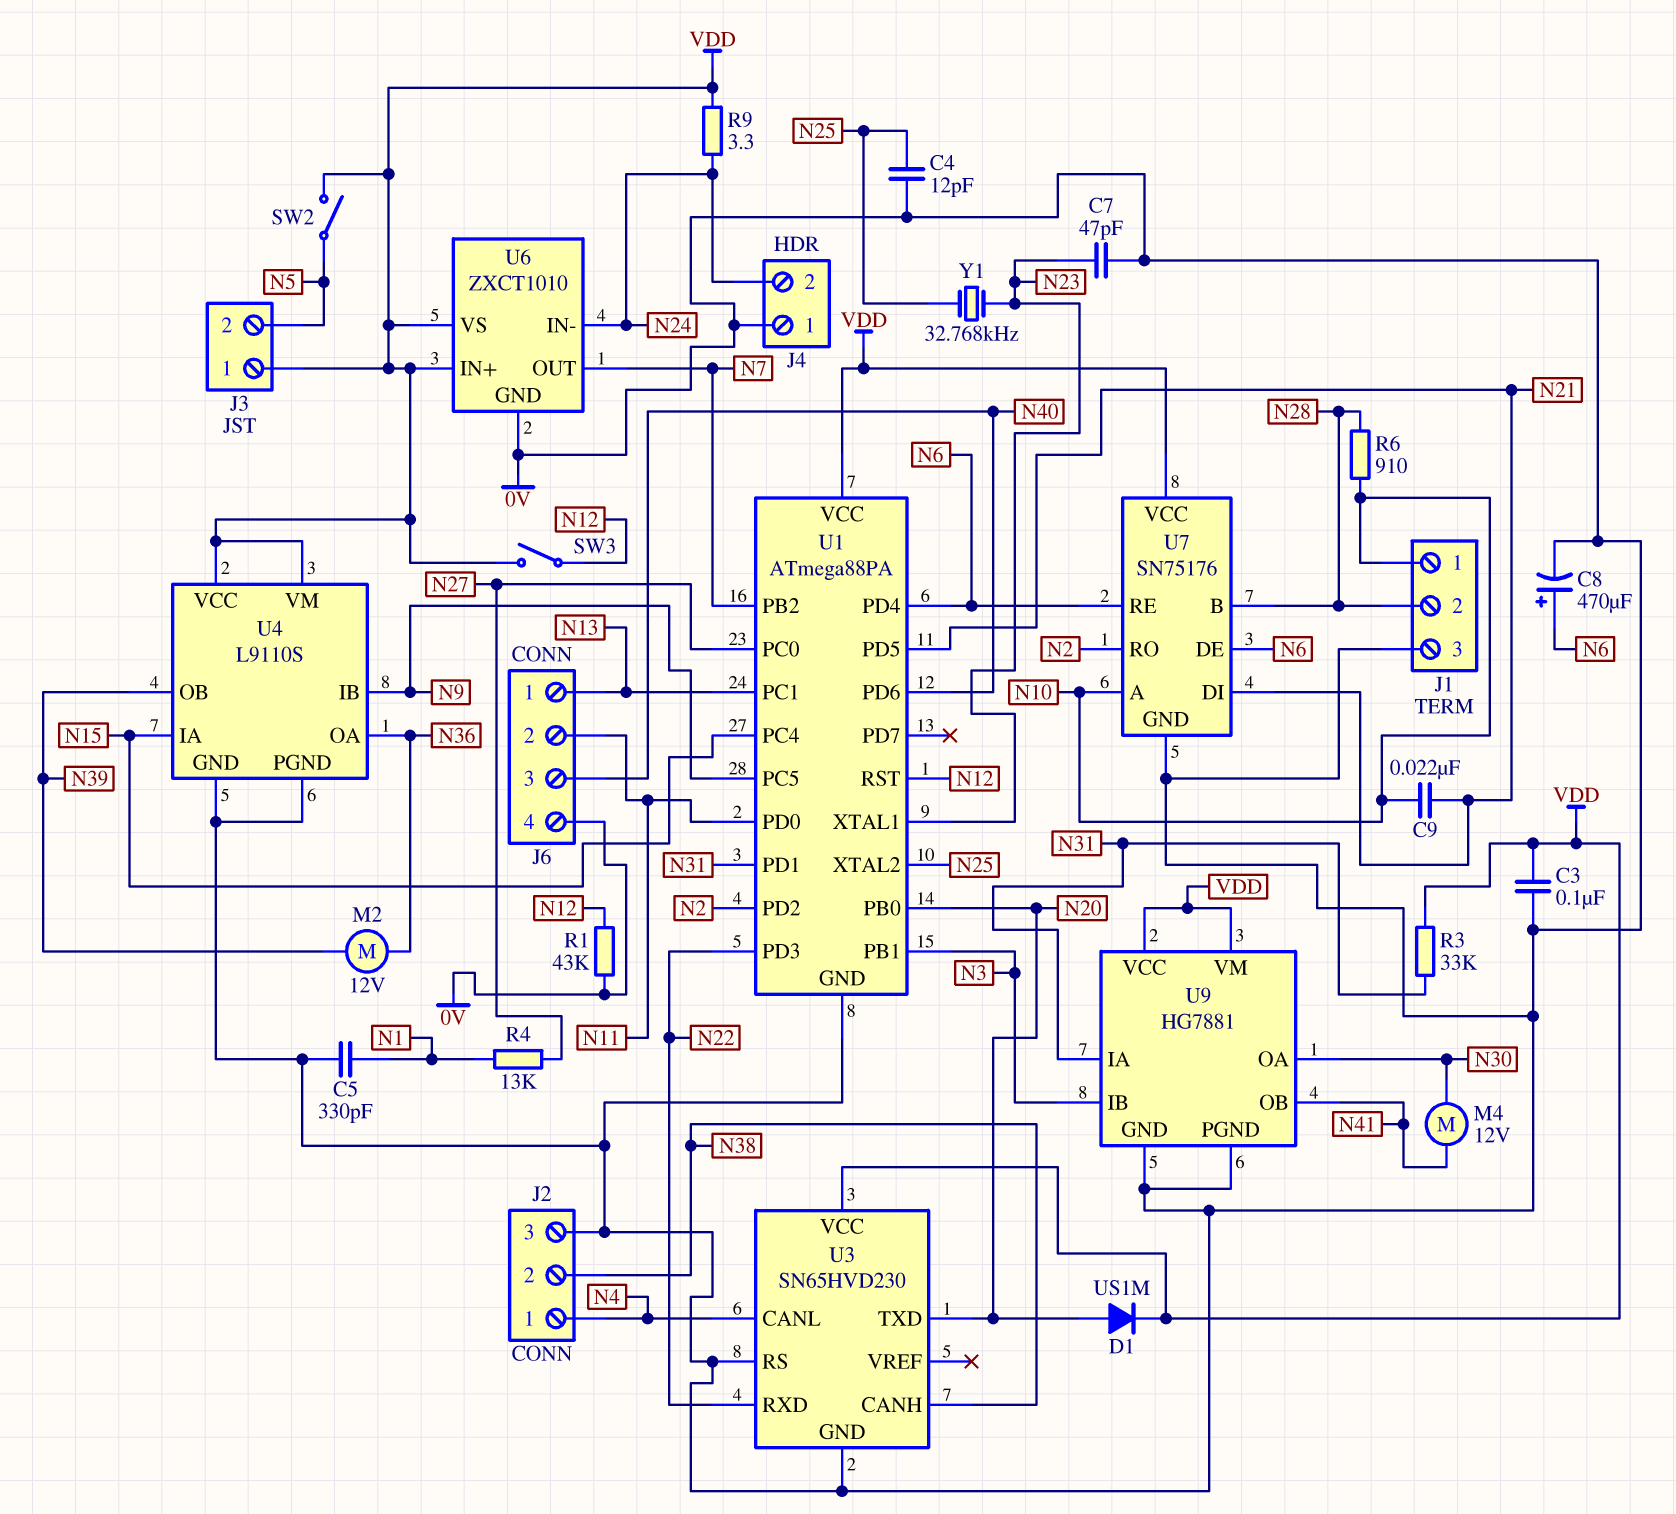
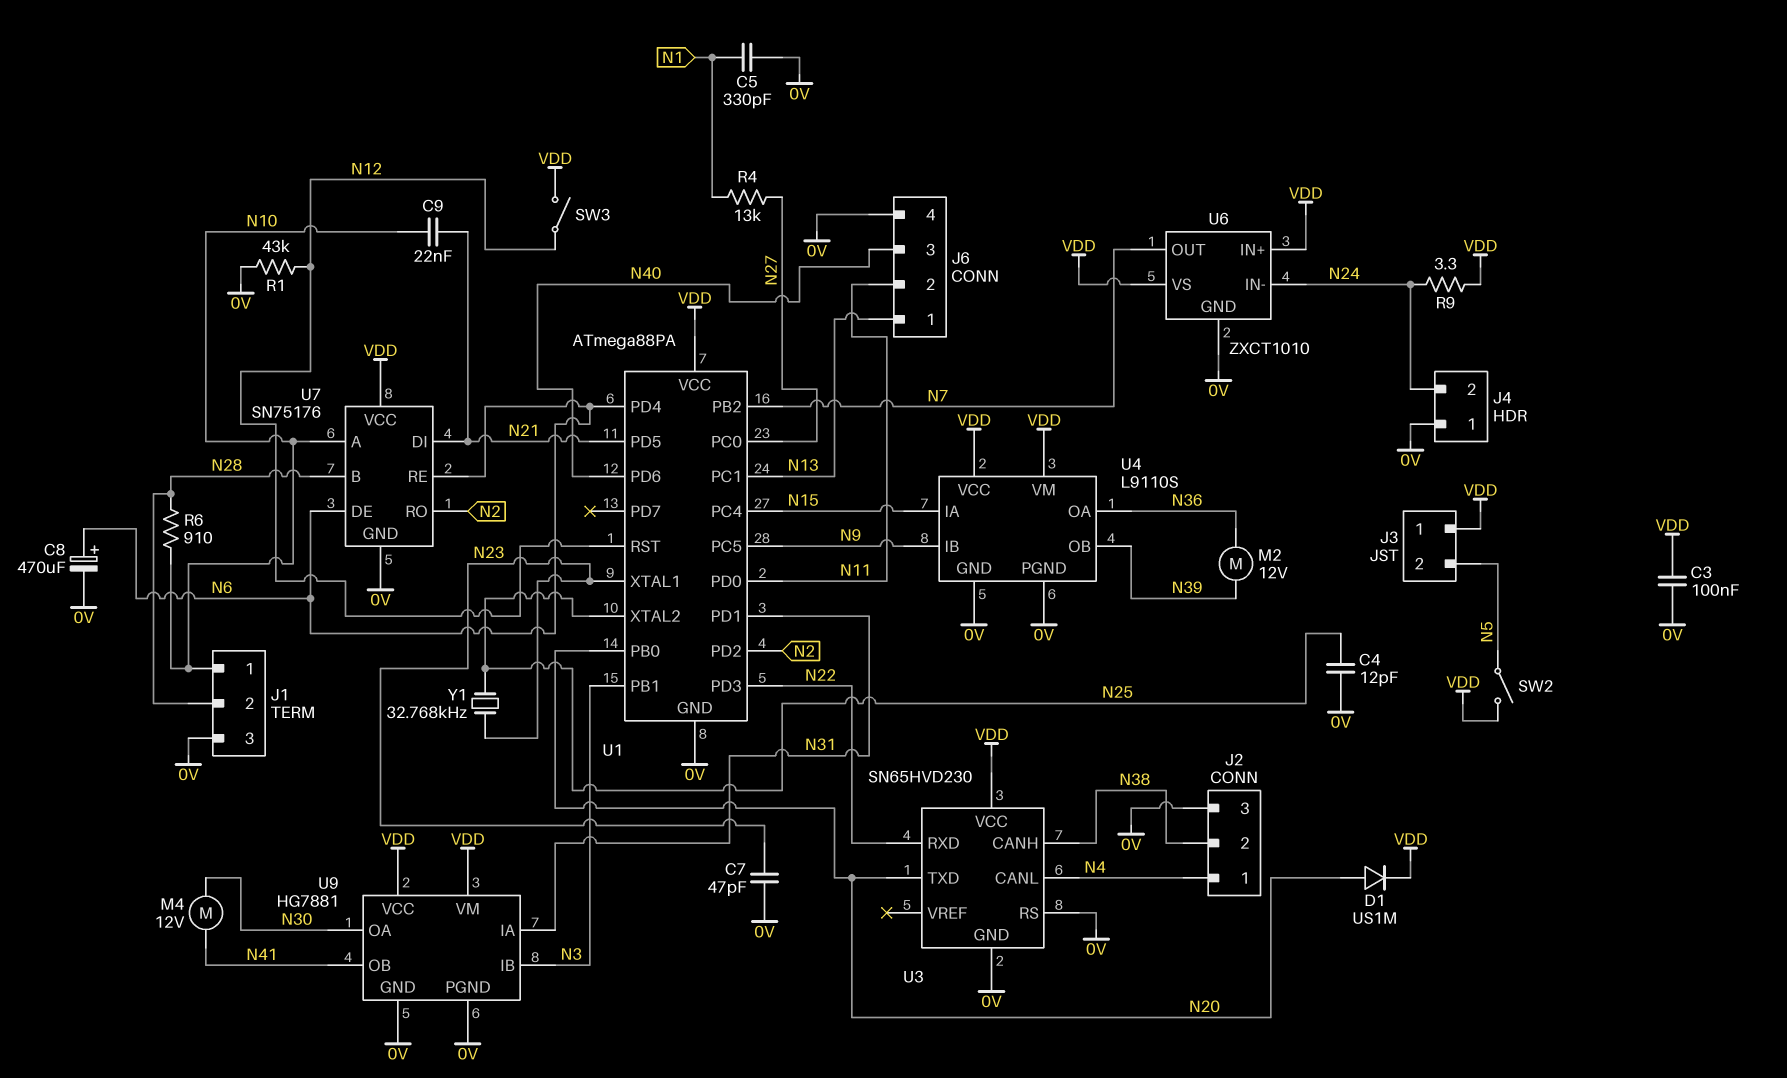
R3: 33k (N31, VDD) -> none

